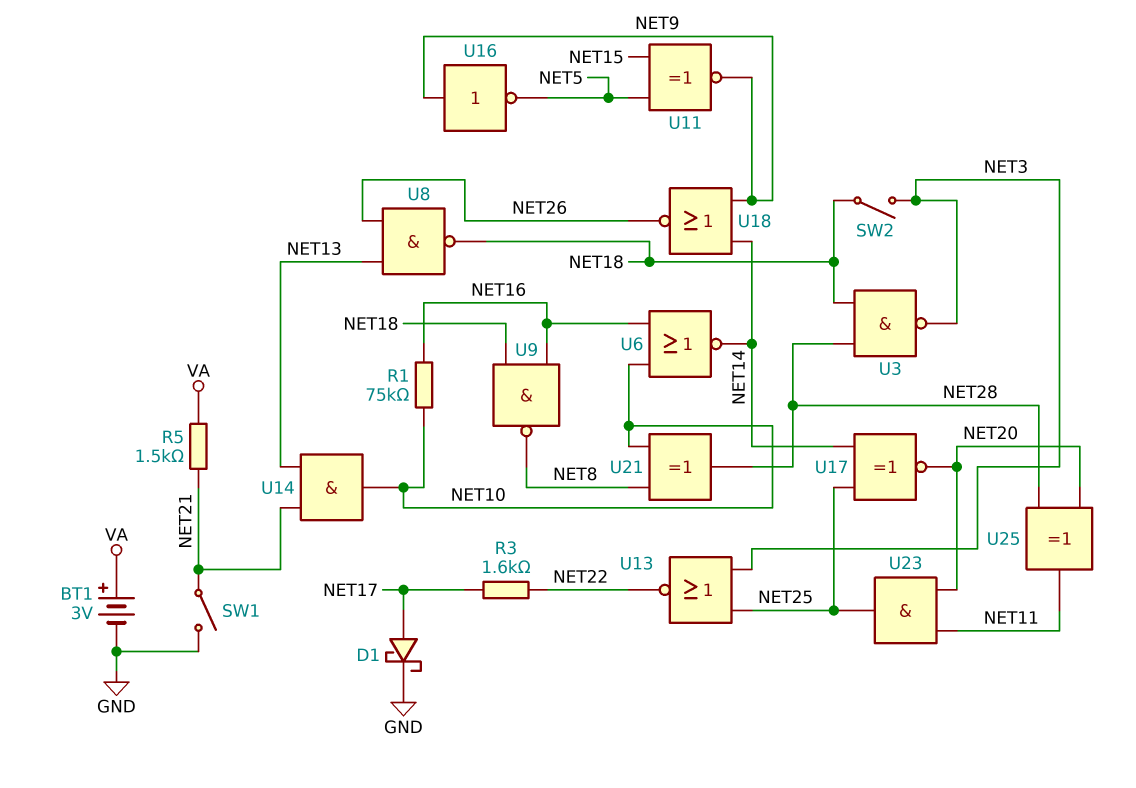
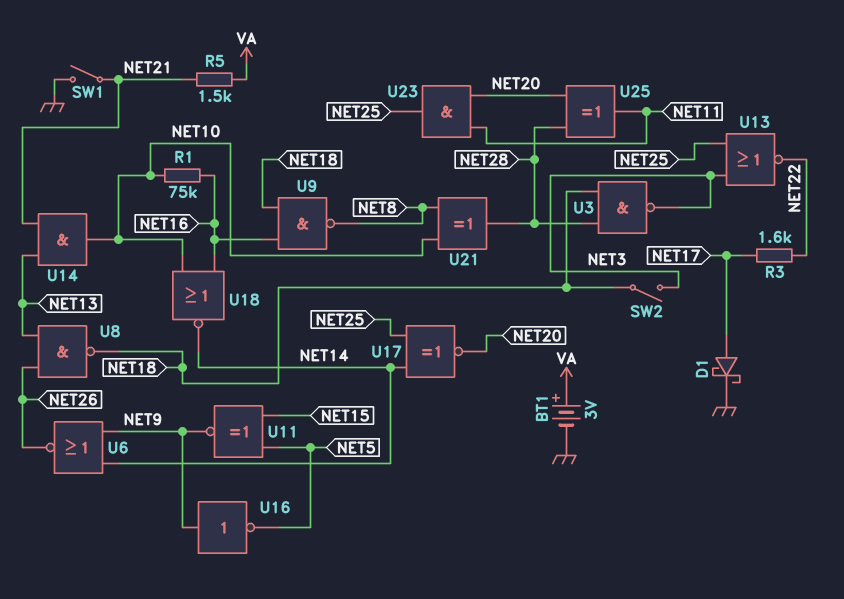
U6: NOR (in NET10, in NET16, out NET14) -> NOR (in NET9, in NET14, out NET26)
U18: NOR (in NET9, in NET14, out NET26) -> NOR (in NET10, in NET16, out NET14)

